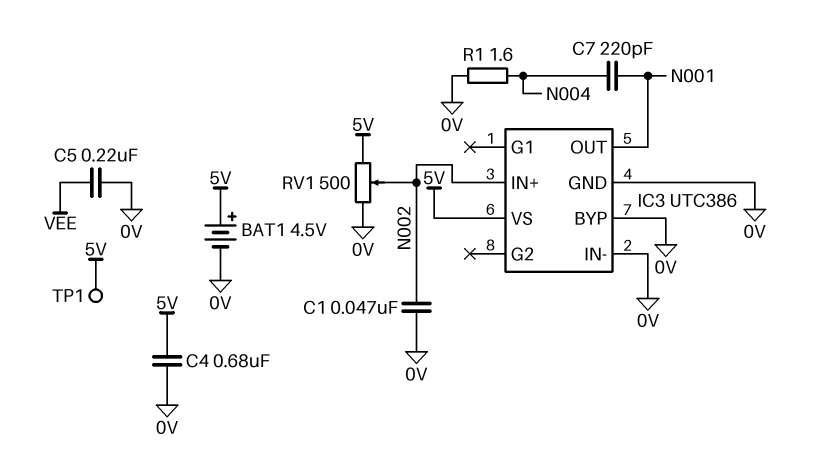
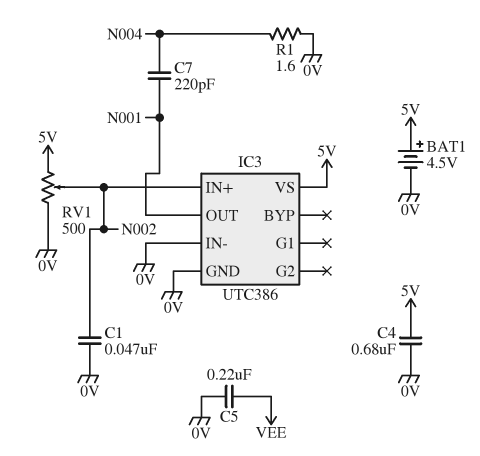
IC3 pin BYP: 0V -> none
TP1: test point (5V) -> none

